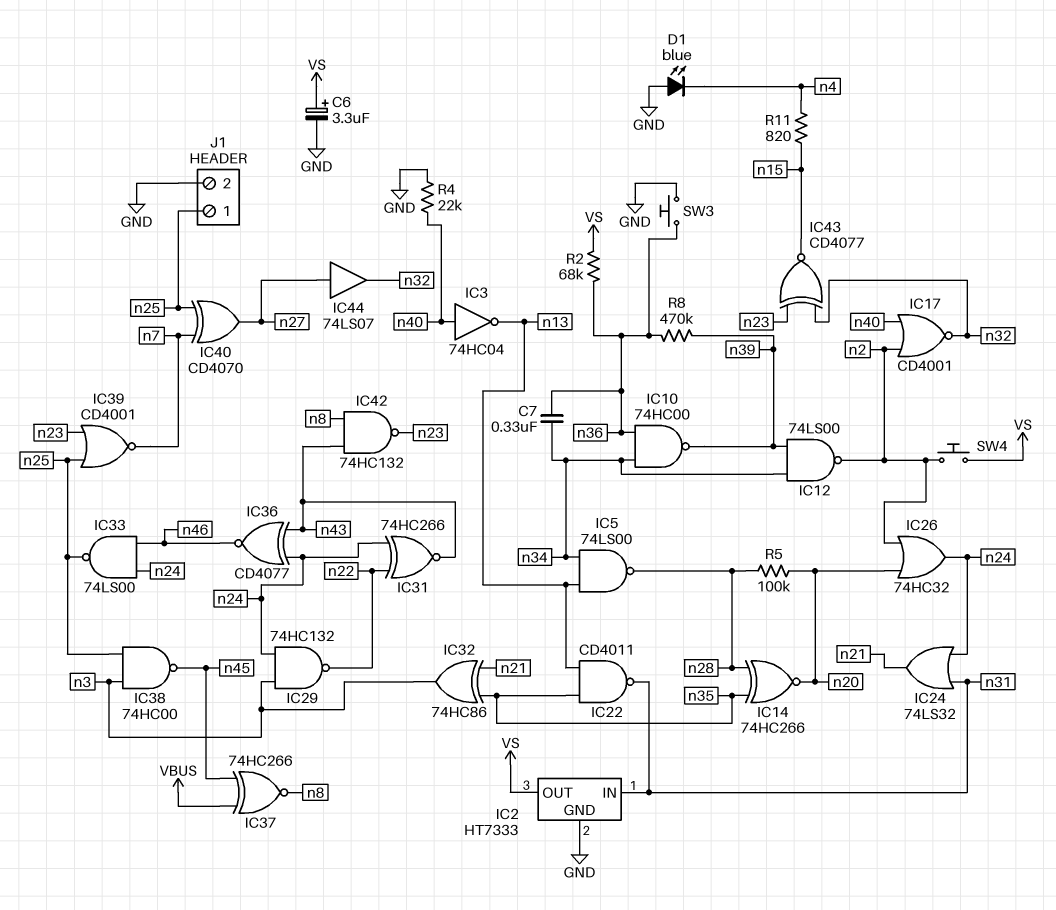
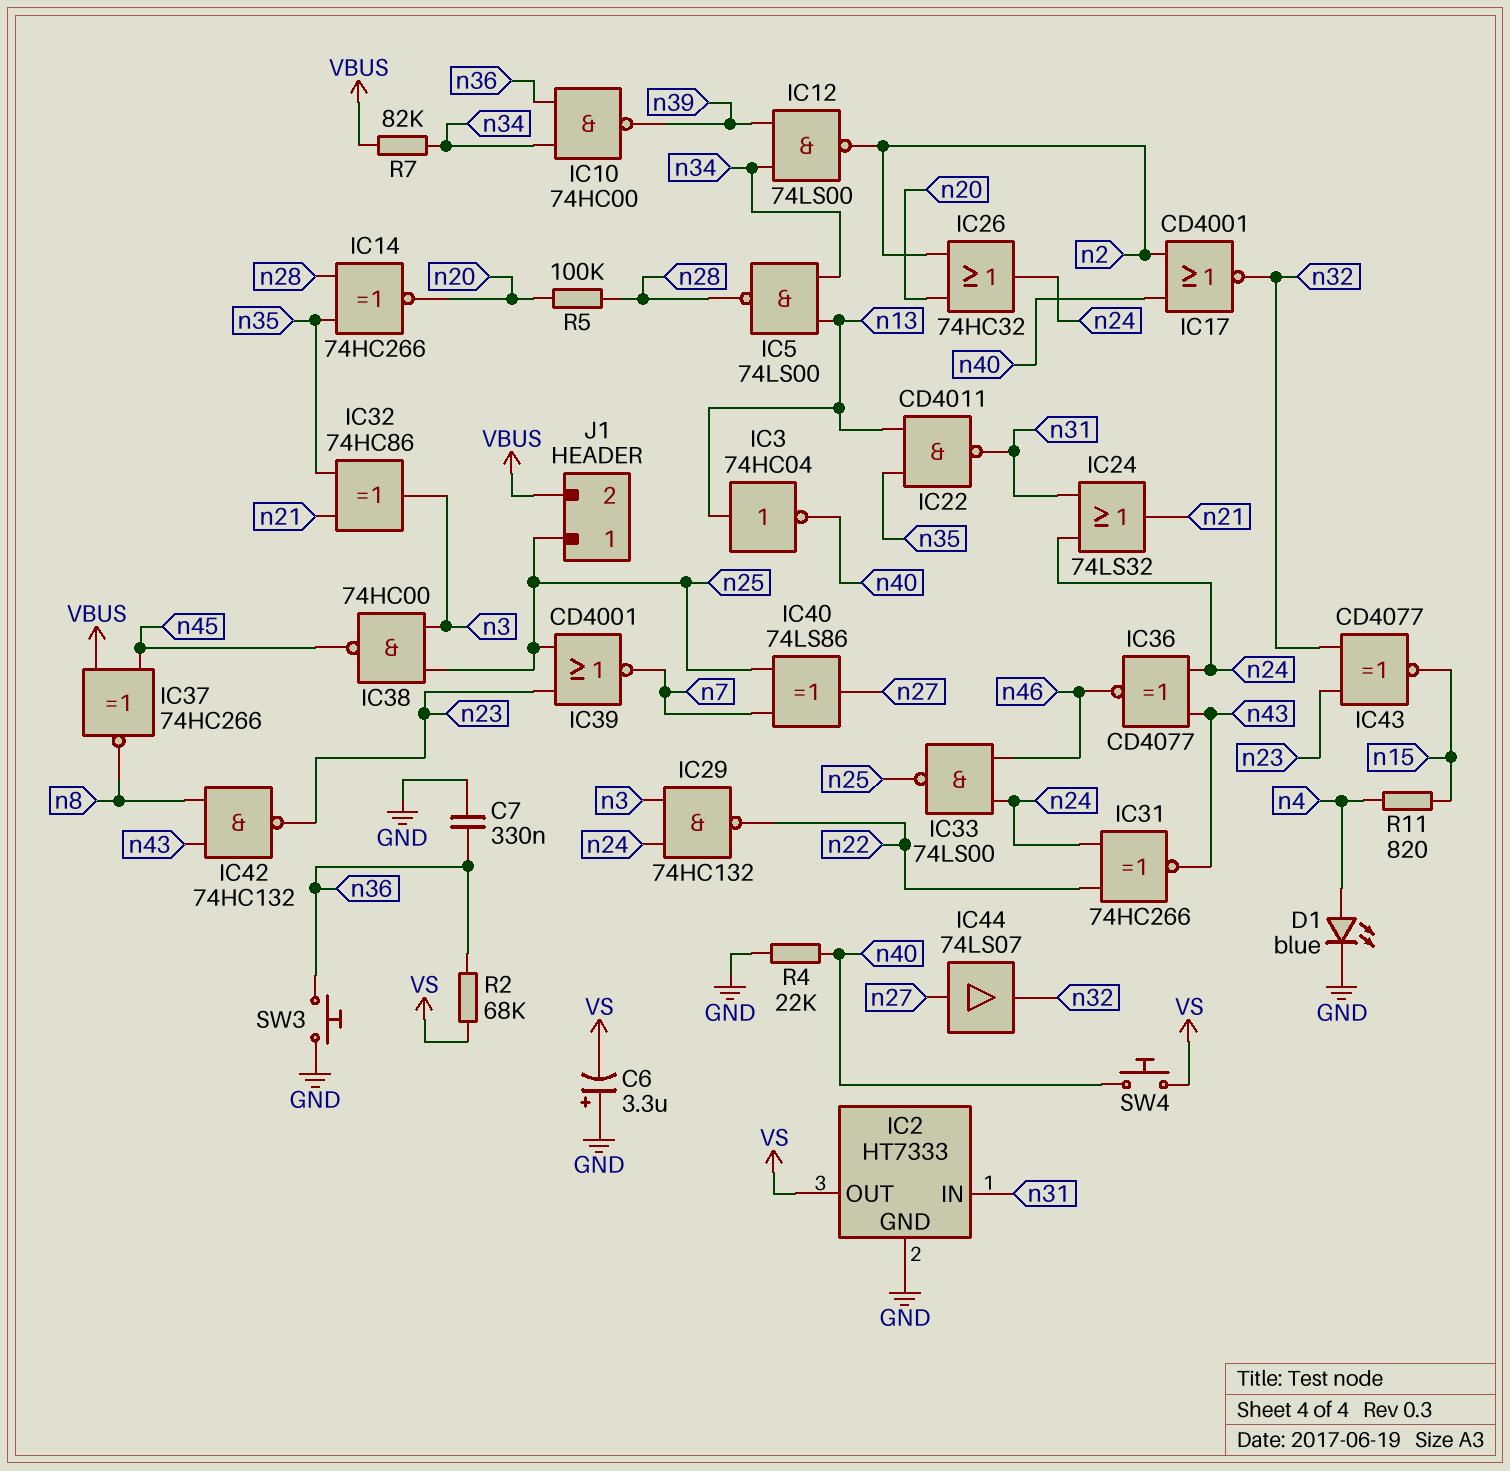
C6: 3.3uF (plus VS, minus GND) -> 3.3uF (plus GND, minus VS)
C7: 330nF (n34, n36) -> 330nF (GND, n36)
D1: LED blue (A GND, K n4) -> LED blue (A n4, K GND)
IC3: NOT 74HC04 (in n40, out n13) -> NOT 74HC04 (in n13, out n40)
IC40: XOR CD4070 (in n7, in n25, out n27) -> XOR 74LS86 (in n7, in n25, out n27)
J1 pin 2: GND -> VBUS
R7: none -> 82k (VBUS, n34)
R8: 470k (n36, n39) -> none
SW4: button (VS, n2) -> button (VS, n40)

